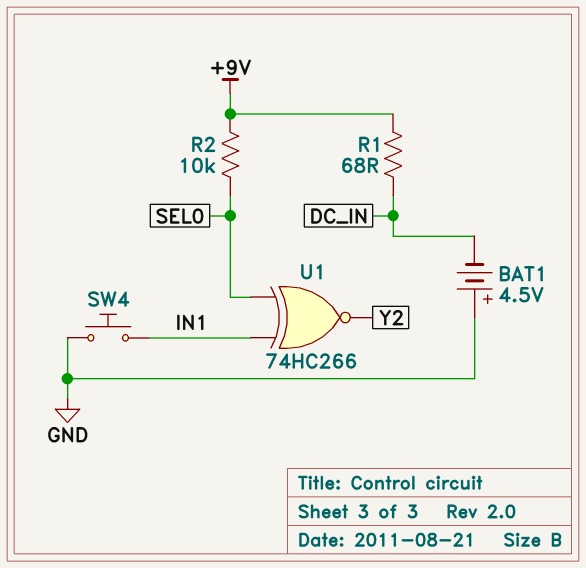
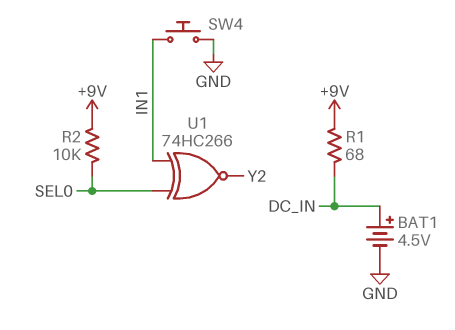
BAT1: 4.5V (plus GND, minus DC_IN) -> 4.5V (plus DC_IN, minus GND)

